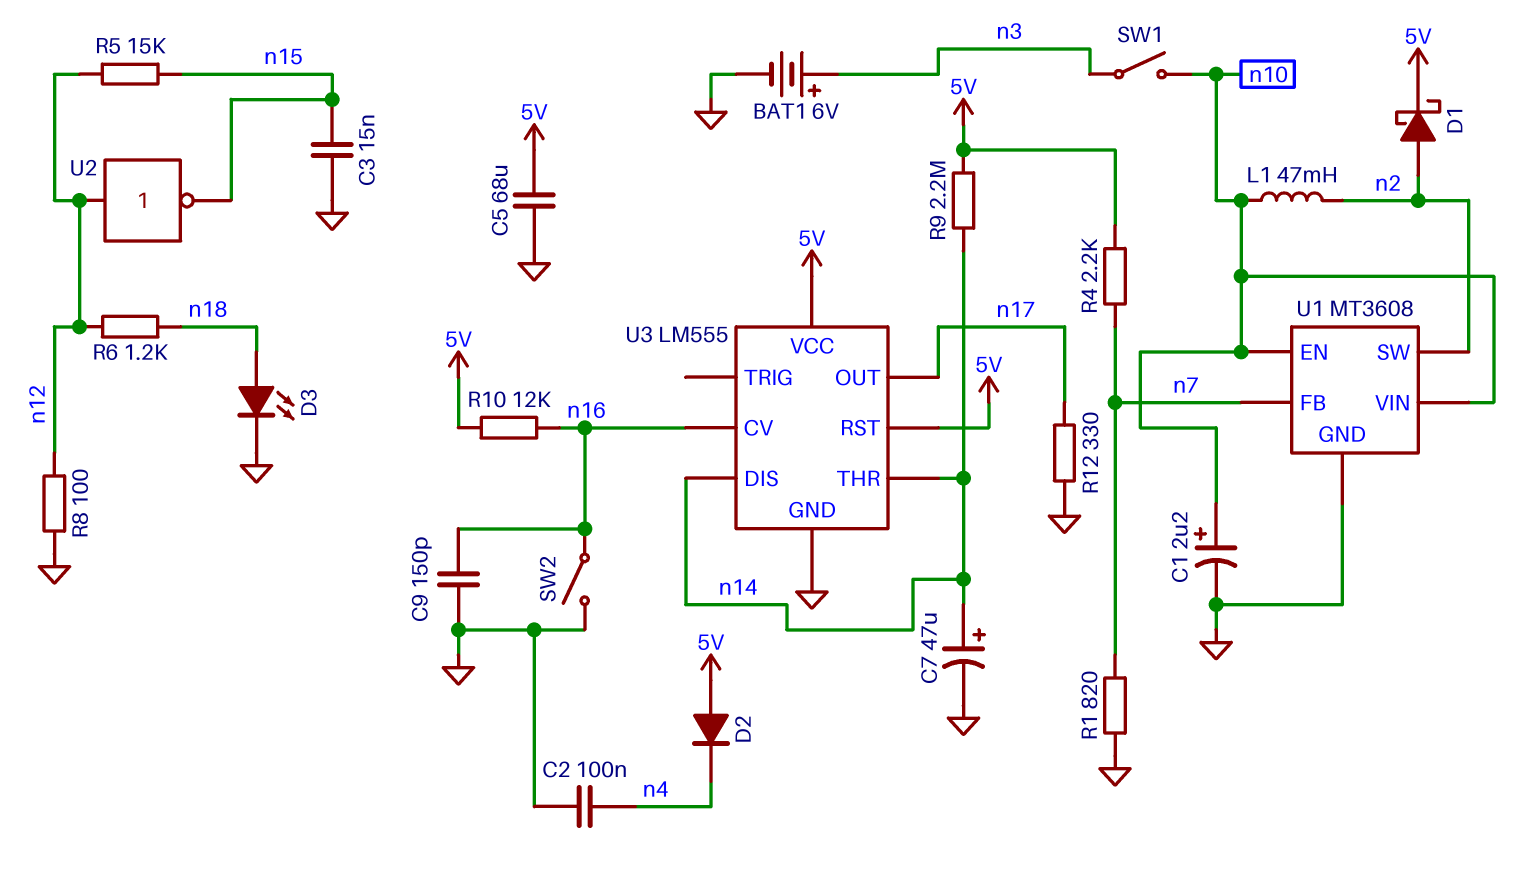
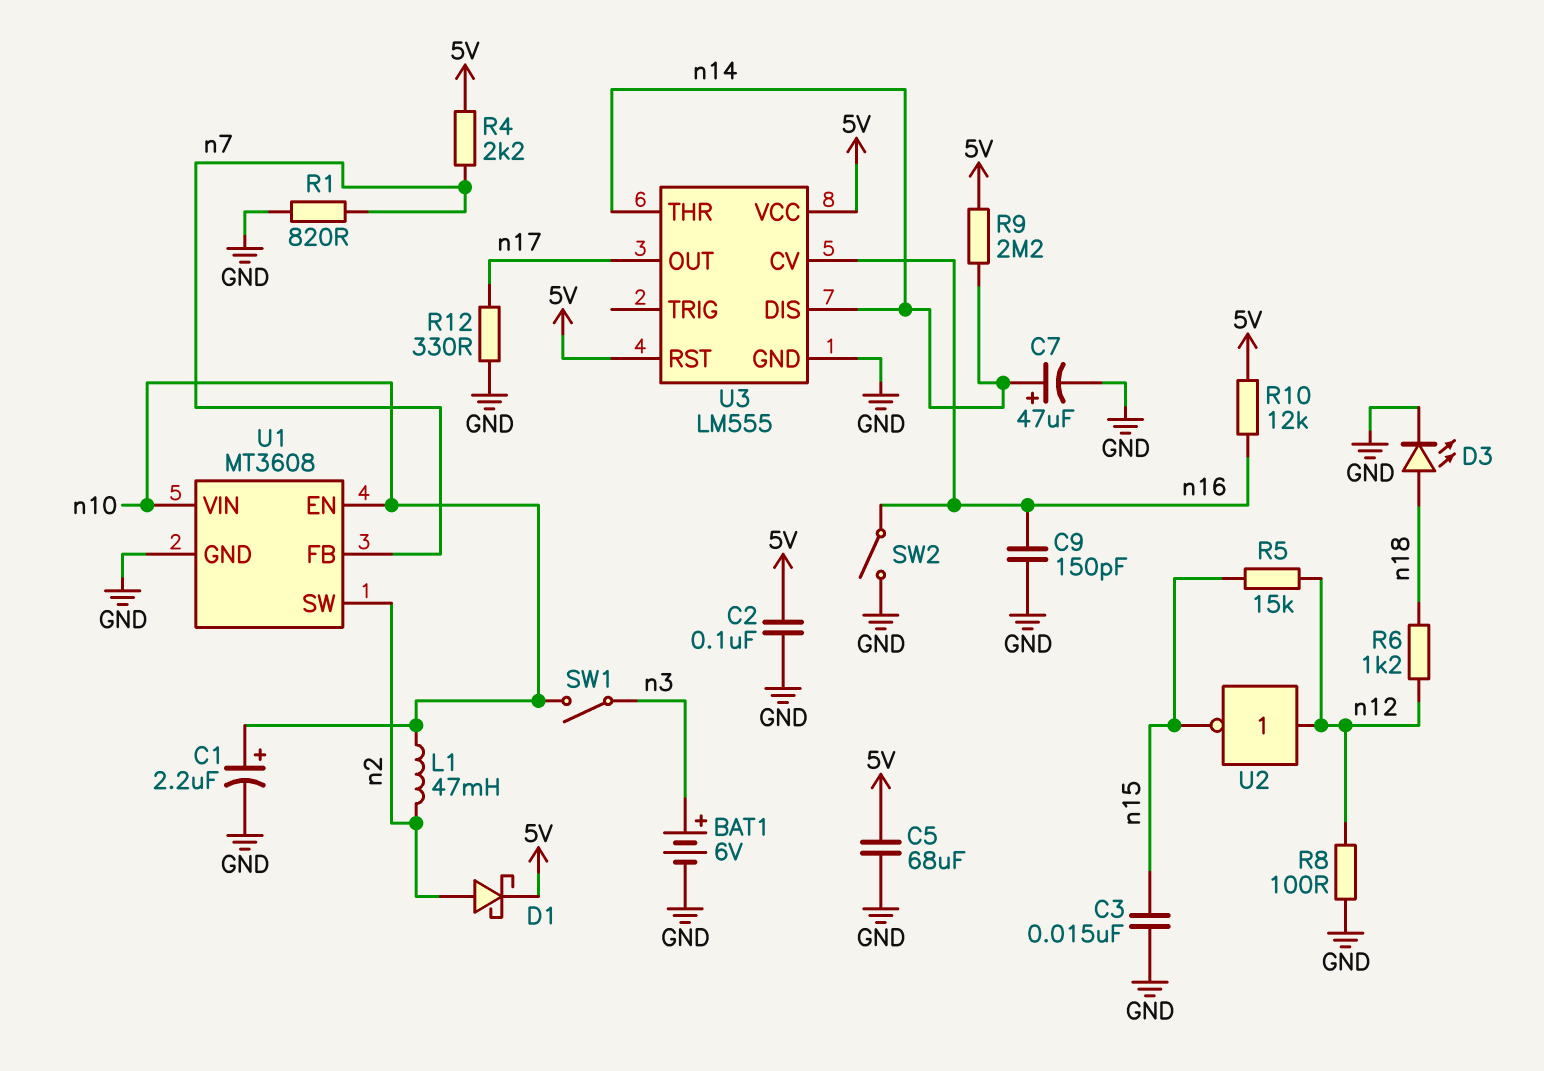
C2: 100nF (GND, n4) -> 100nF (5V, GND)
D2: diode (A 5V, K n4) -> none

